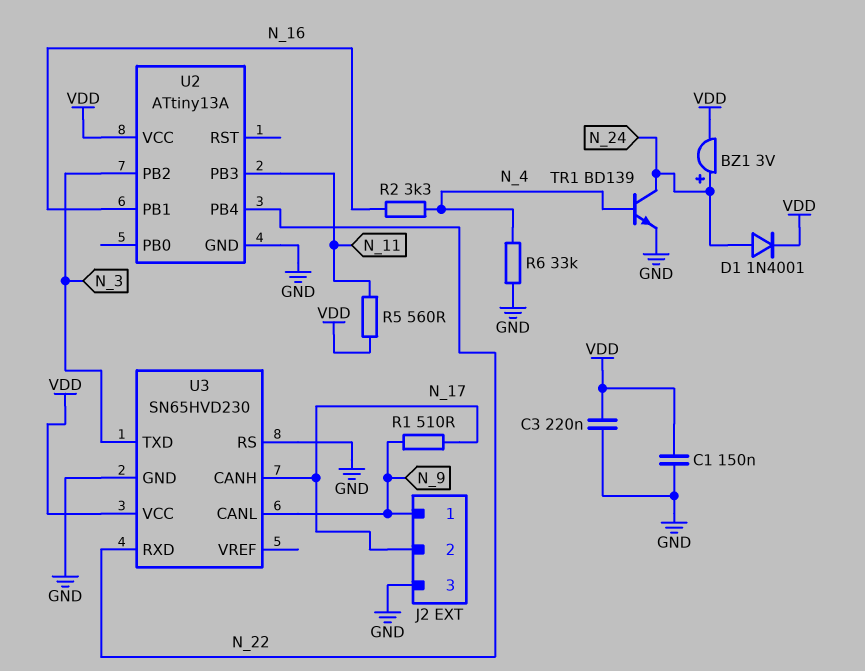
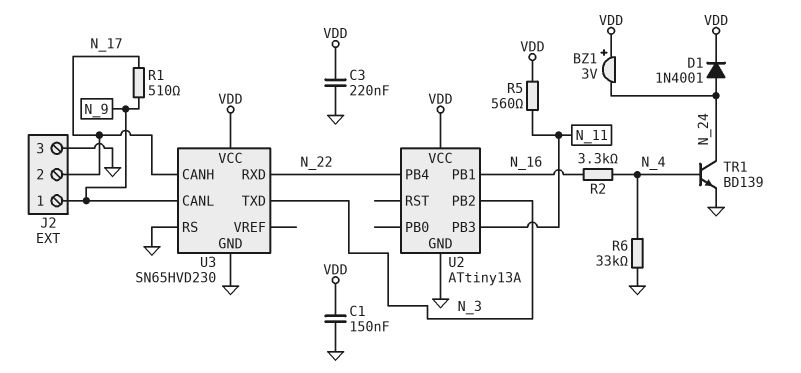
BZ1: buzzer 3V (plus N_24, minus VDD) -> buzzer 3V (plus VDD, minus N_24)

